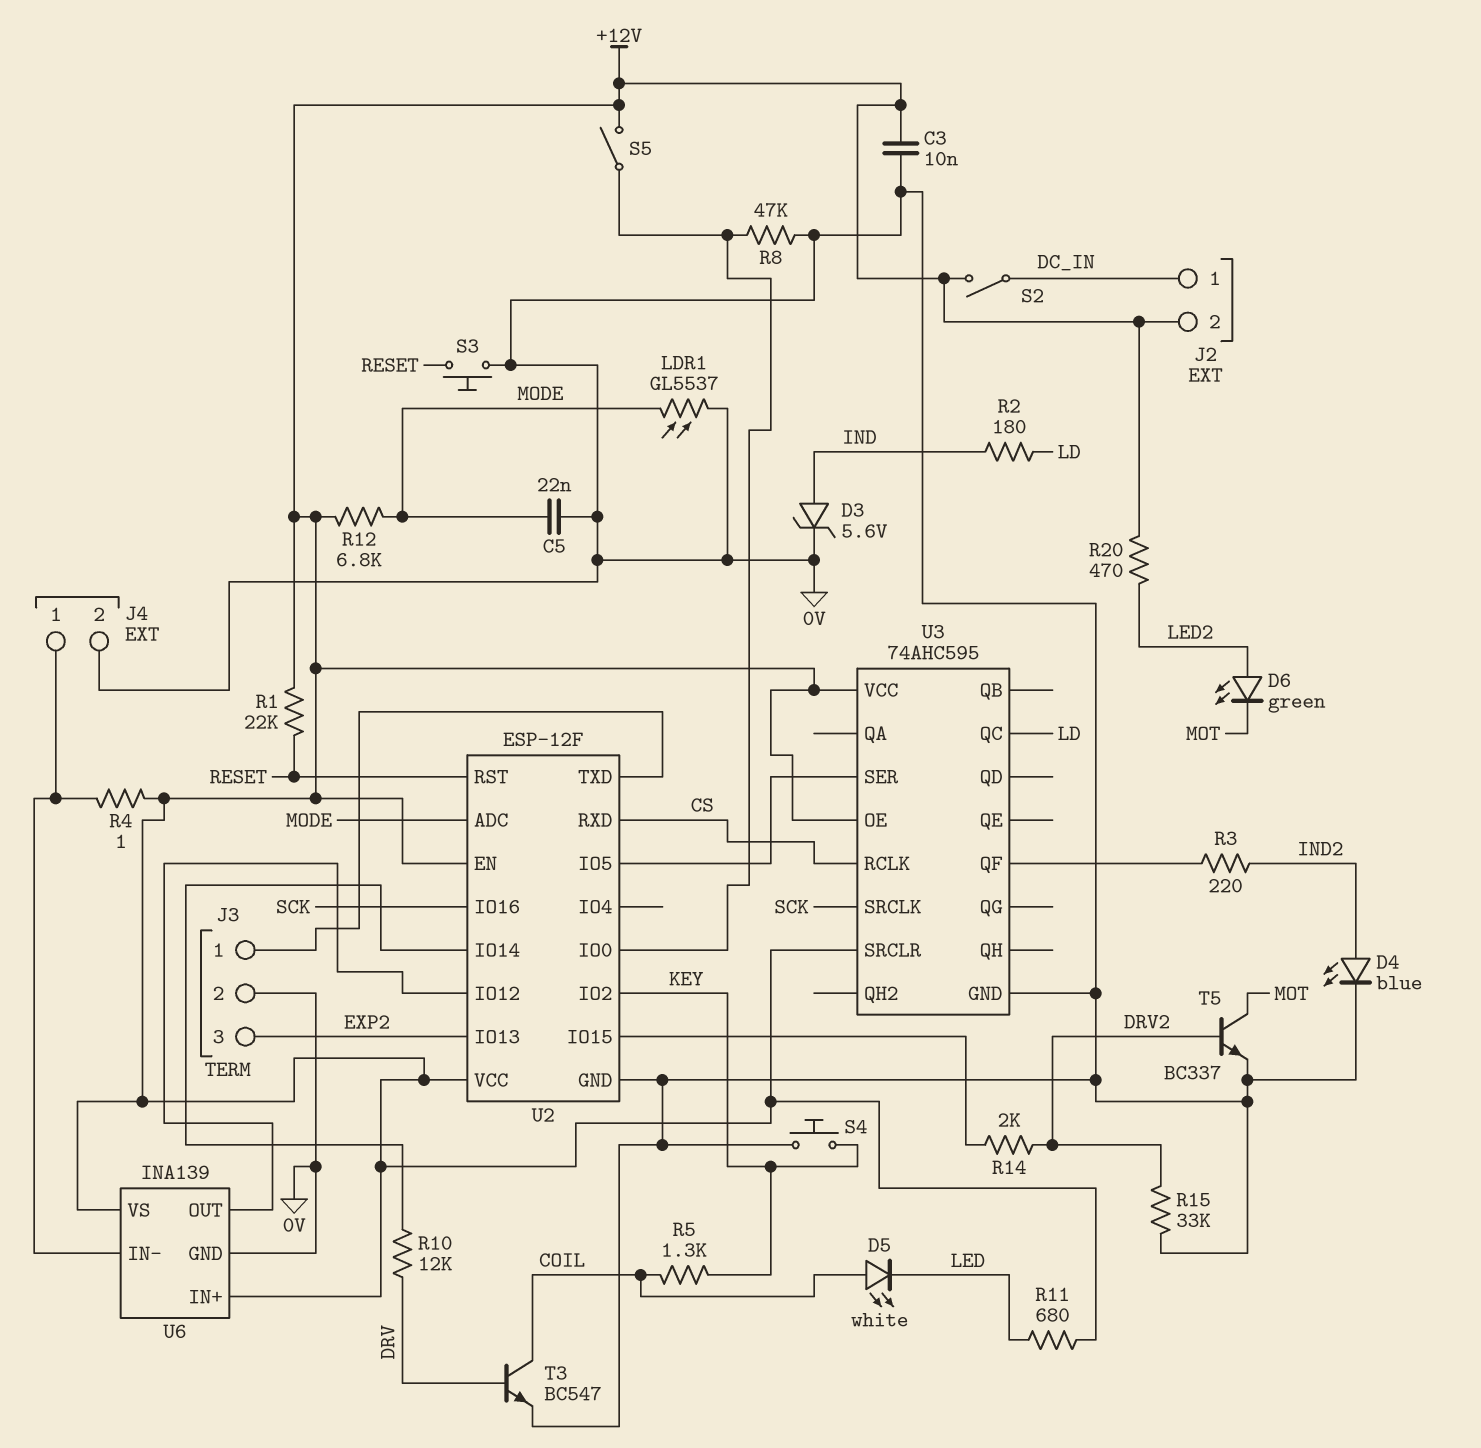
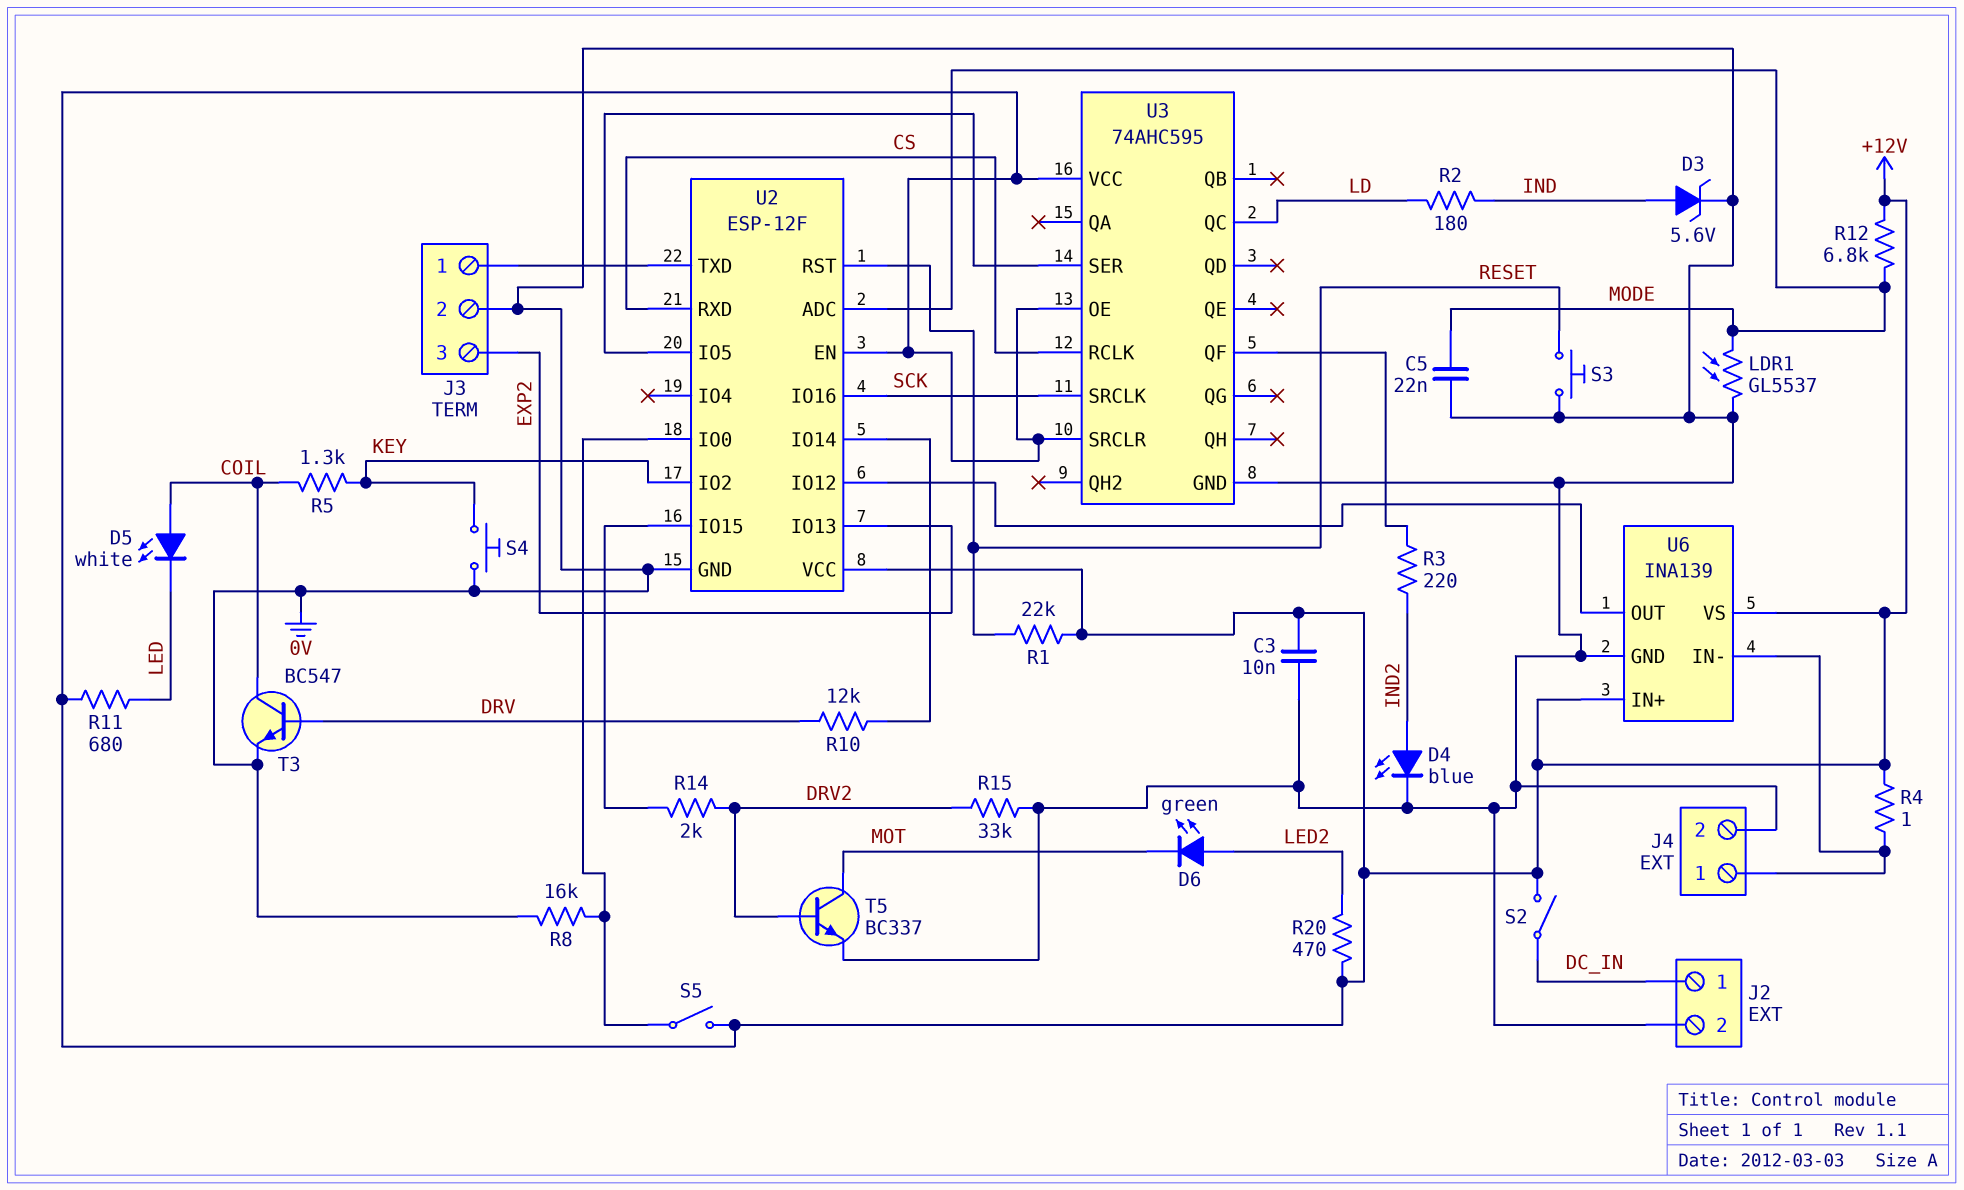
J2 pin 2: +12V -> 0V
R8: 47k (0V, U2/IO0) -> 16k (0V, U2/IO0)

